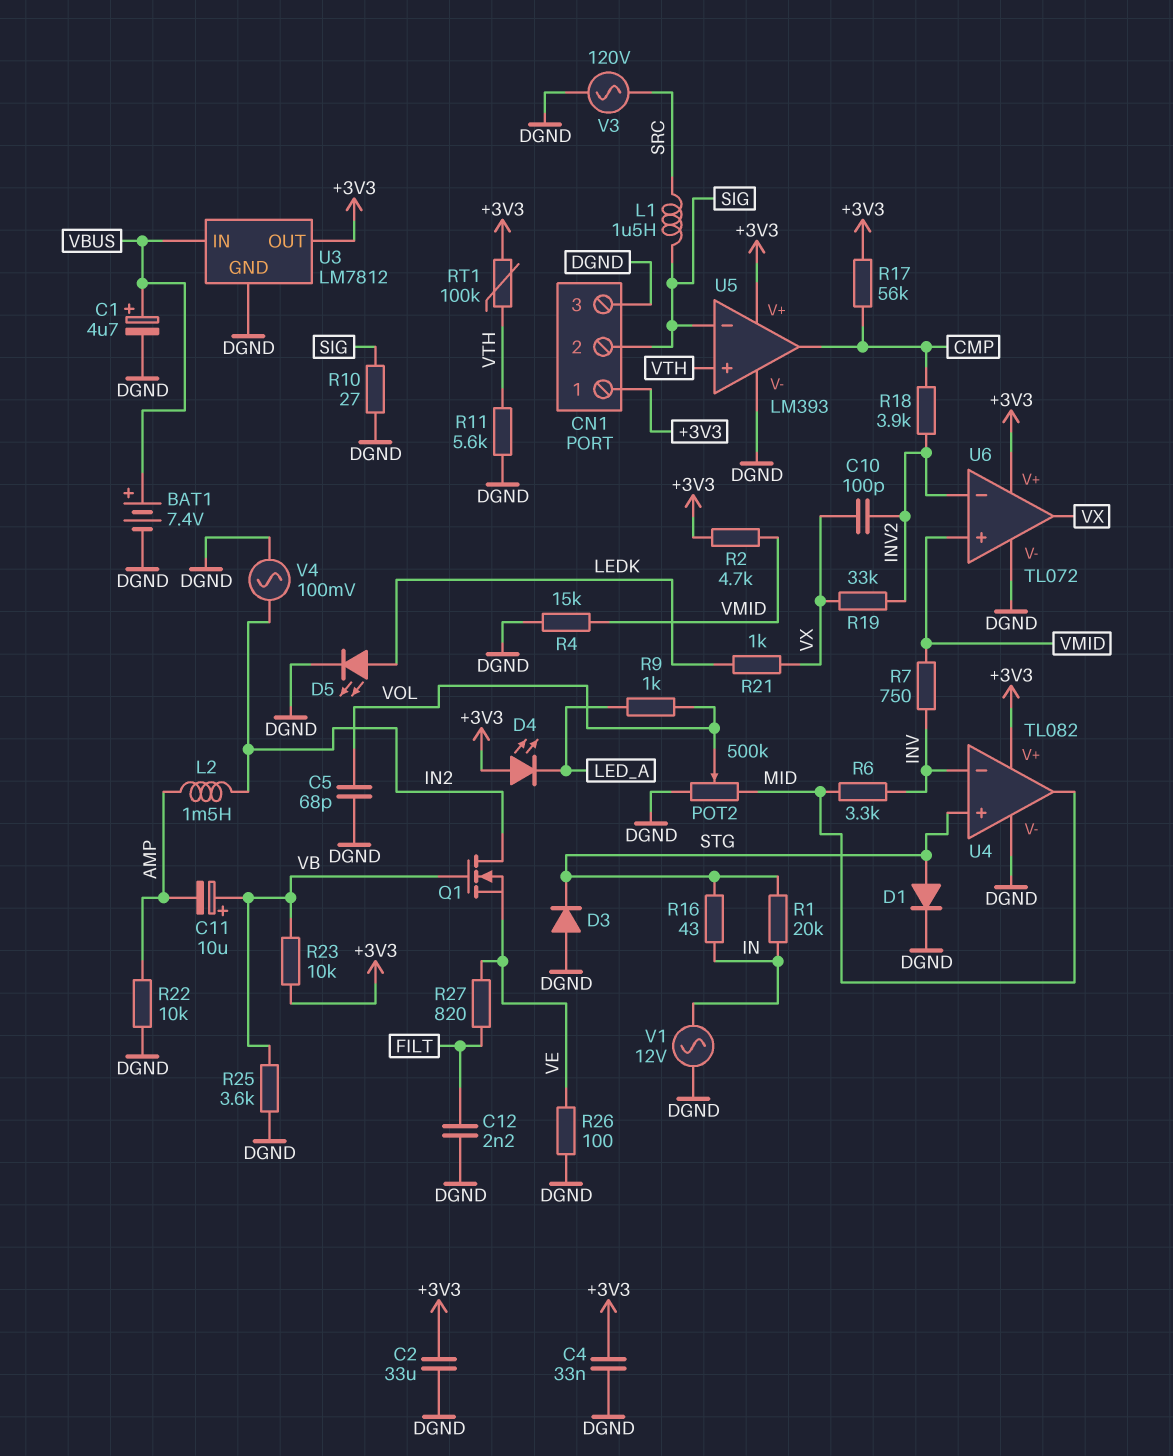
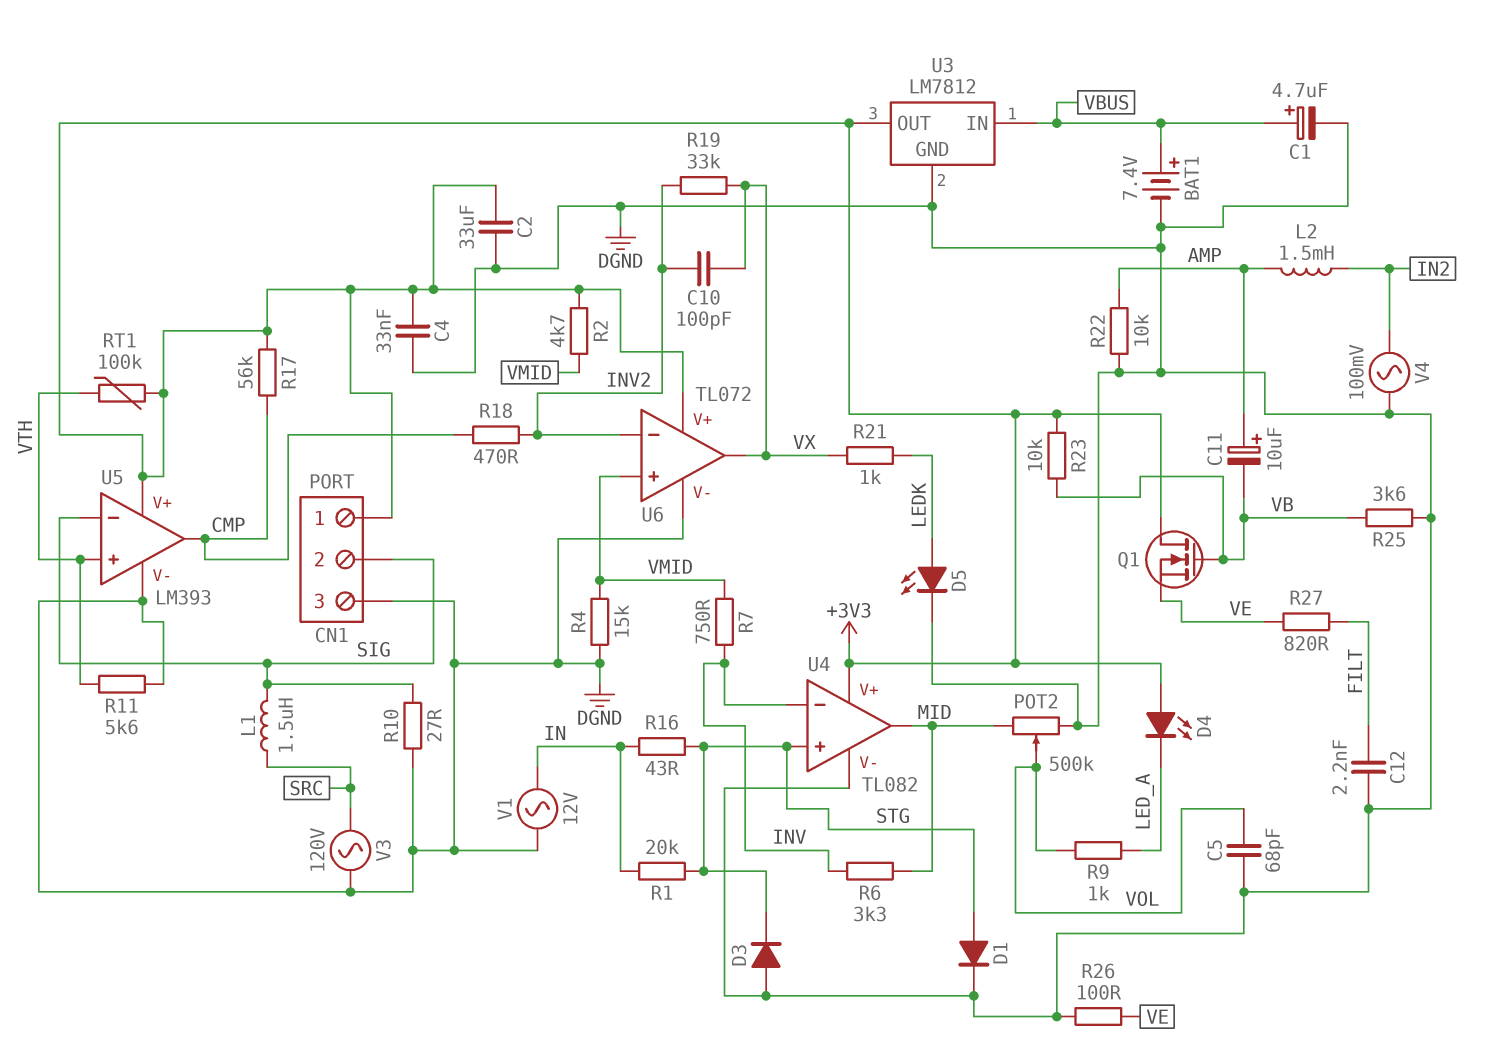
C11: 10uF (plus VB, minus AMP) -> 10uF (plus AMP, minus VB)
Q1: NMOS (G VB, D IN2, S VE) -> NMOS (G VB, D +3V3, S VE)
R18: 3.9k (CMP, INV2) -> 470 (CMP, INV2)

